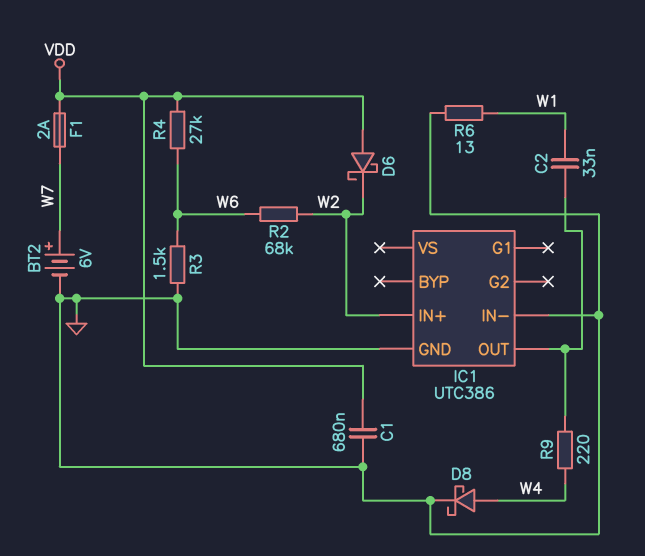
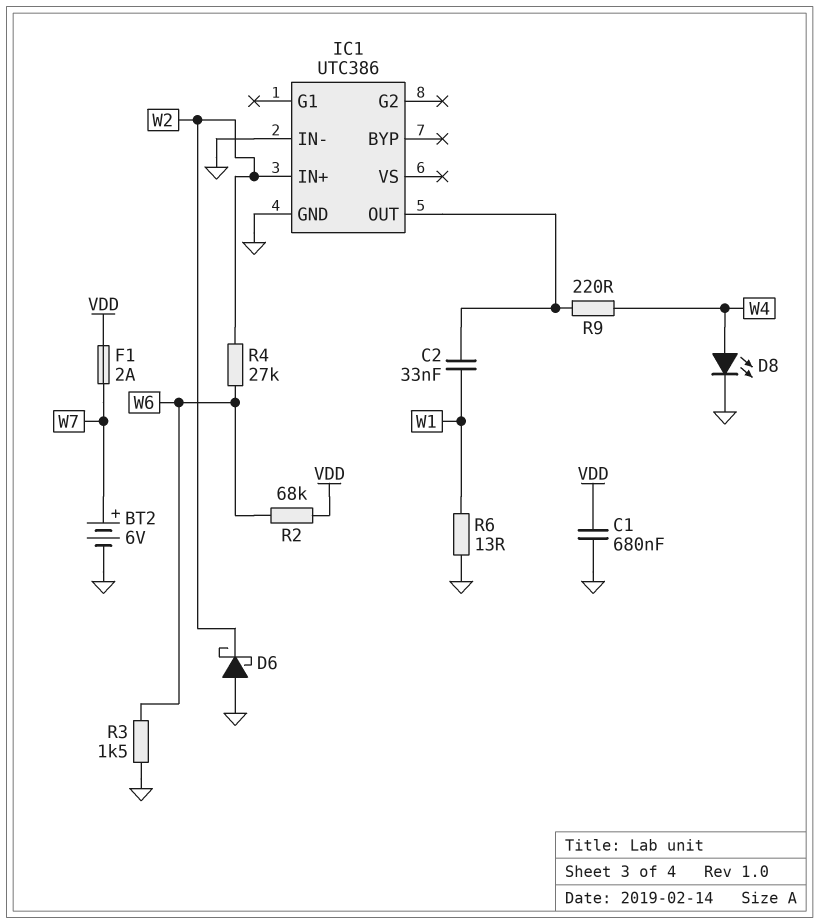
D6: schottky (A VDD, K W2) -> schottky (A GND, K W2)
D8: schottky (A W4, K GND) -> LED (A W4, K GND)
R2: 68k (W2, W6) -> 68k (VDD, W6)
R4: 27k (VDD, W6) -> 27k (W2, W6)

